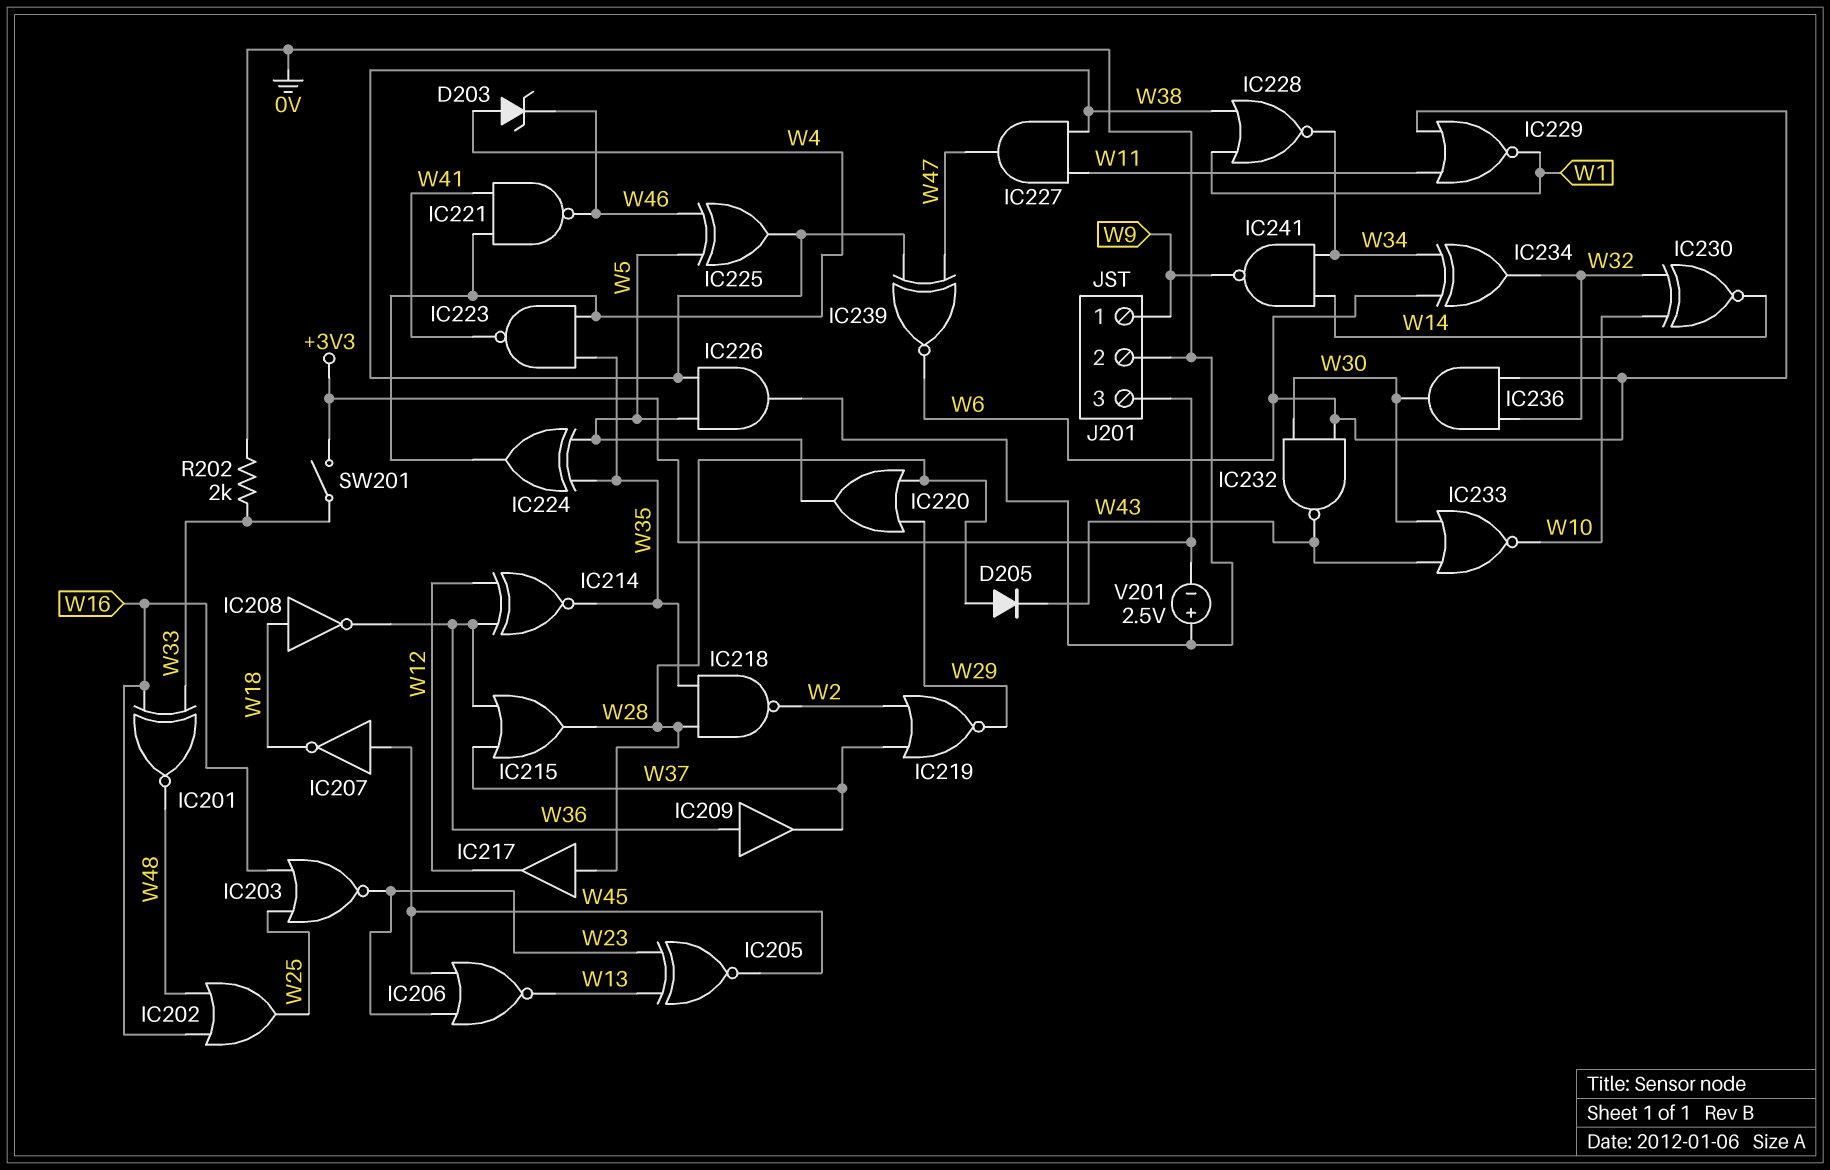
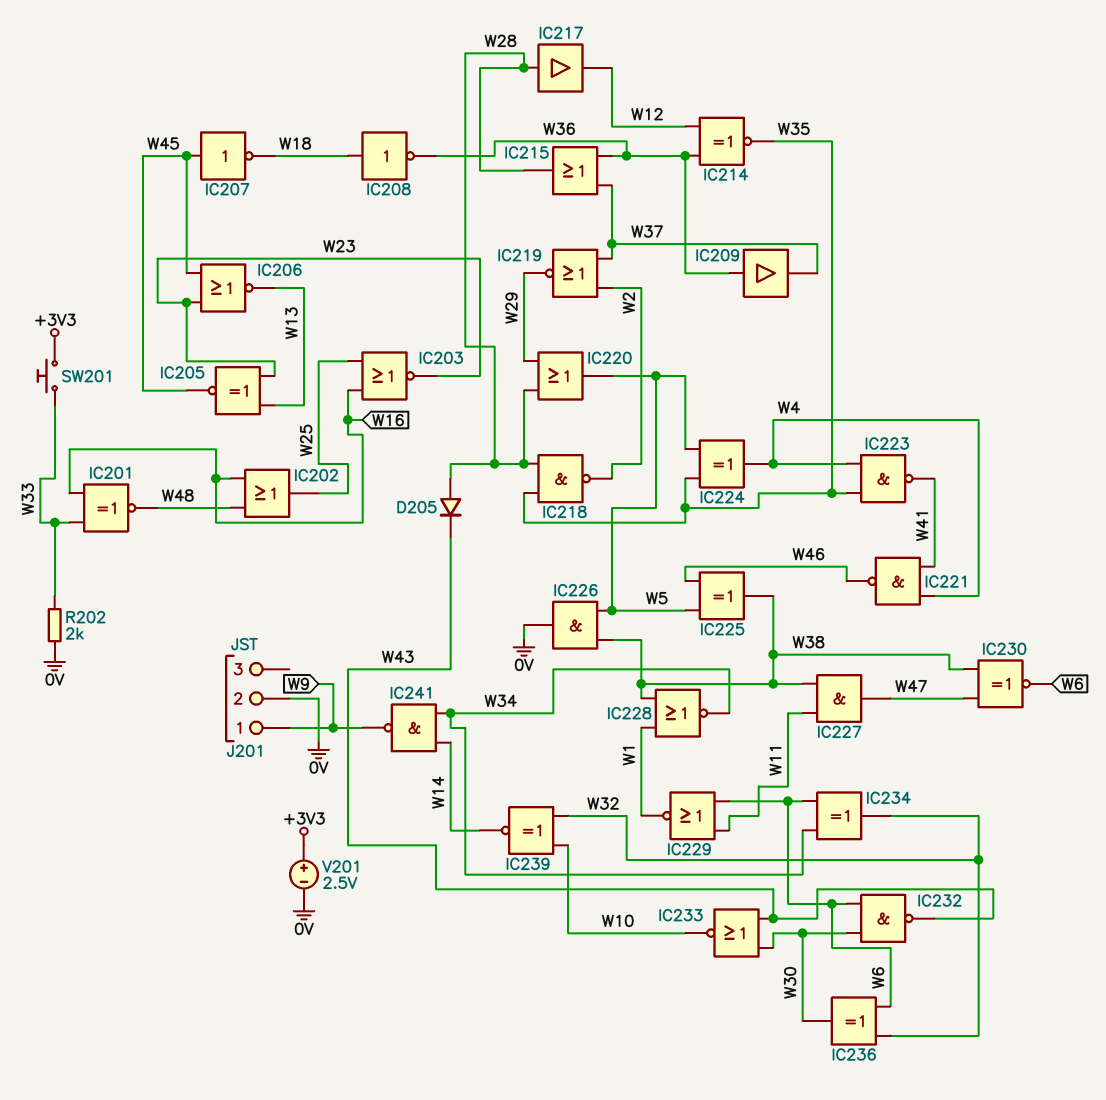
D203: zener (A W4, K W46) -> none
IC230: XNOR (in W10, in W32, out W14) -> XNOR (in W38, in W47, out W6)
IC236: AND (in W6, in W32, out W30) -> XOR (in W6, in W32, out W30)
IC239: XNOR (in W38, in W47, out W6) -> XNOR (in W10, in W32, out W14)
J201 pin 3: +3V3 -> none
SW201: switch (+3V3, W33) -> button (+3V3, W33)
V201: 2.5V (plus 0V, minus +3V3) -> 2.5V (plus +3V3, minus 0V)

